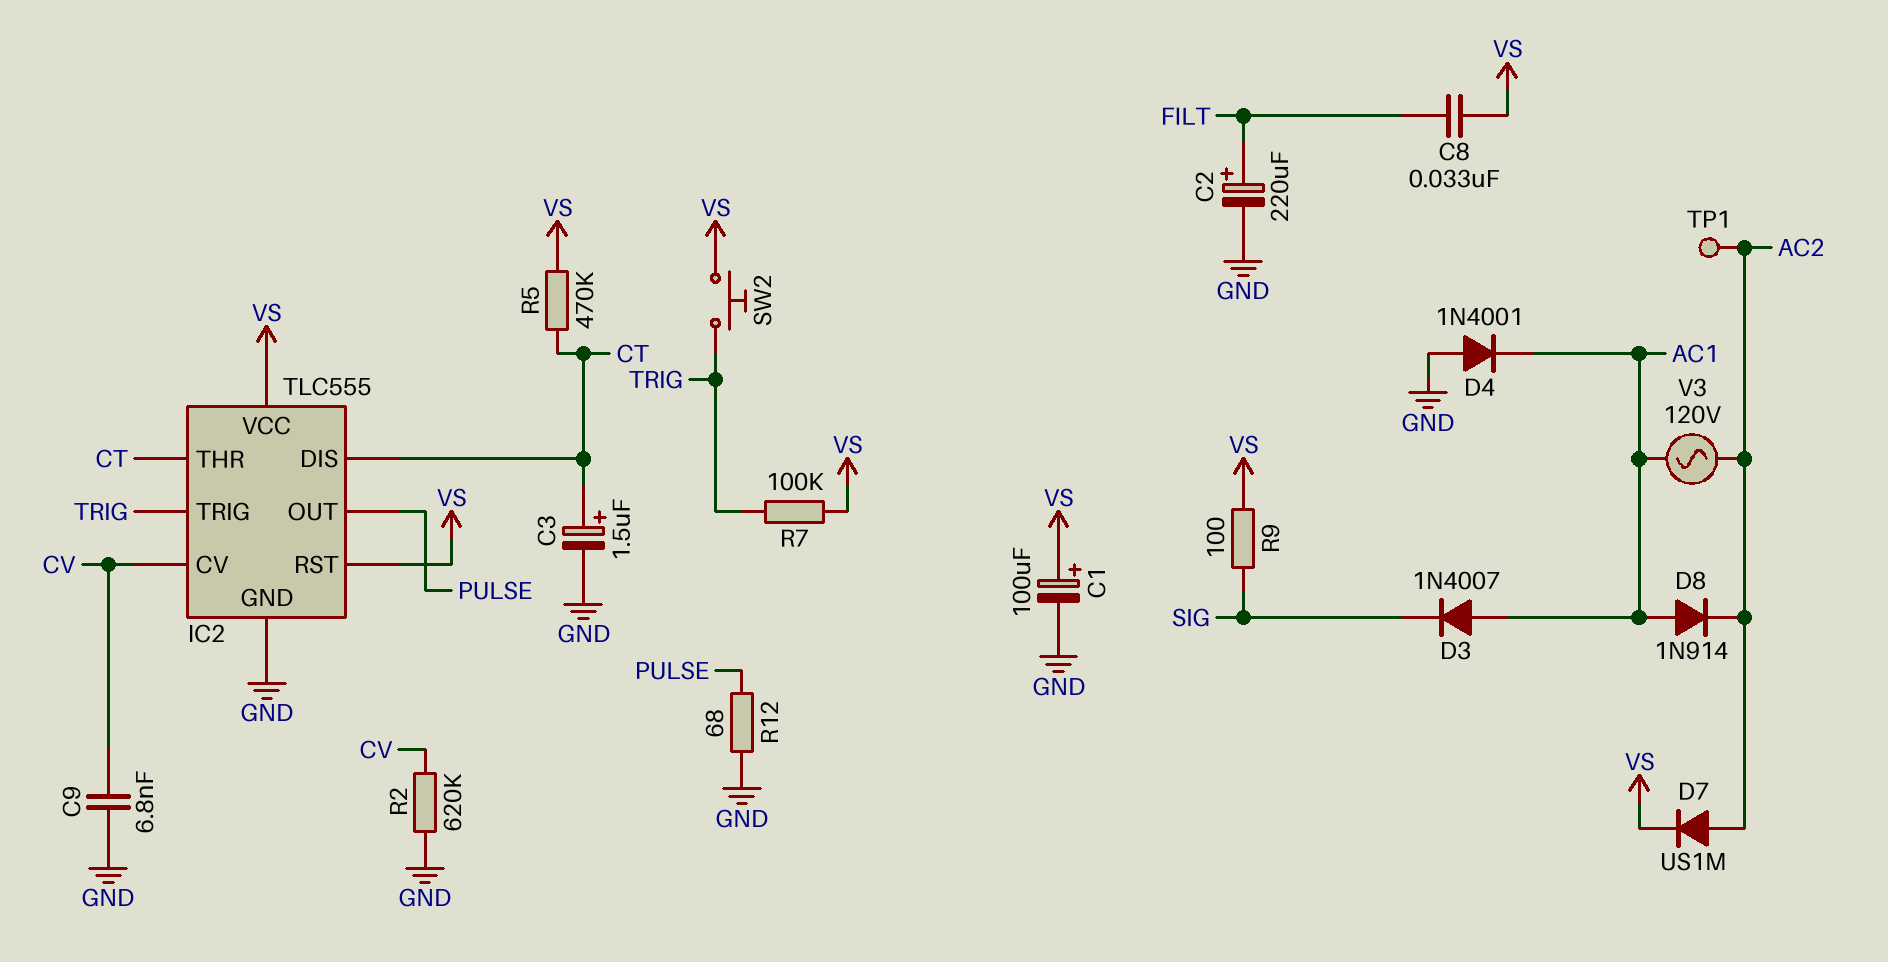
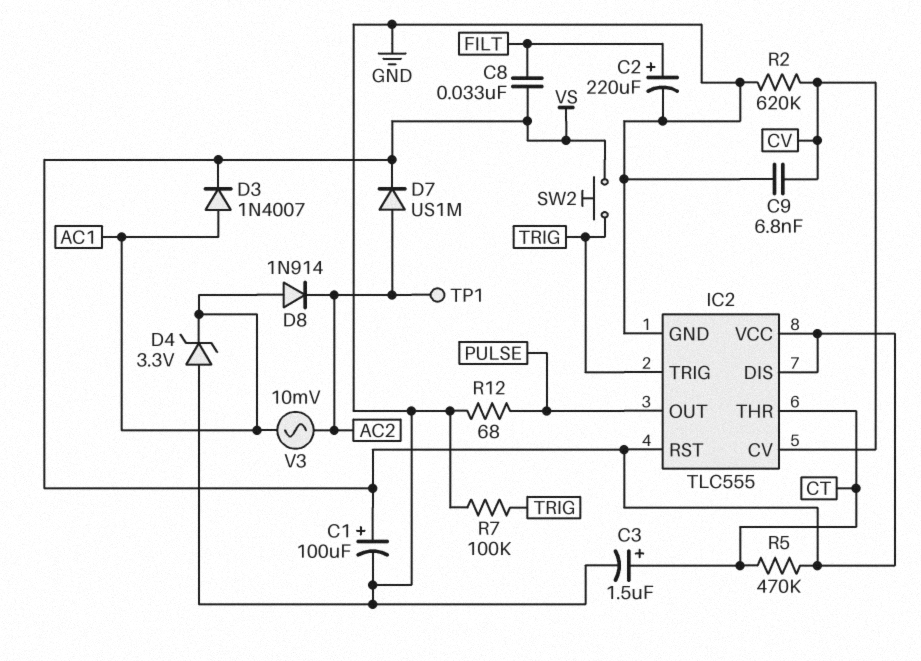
D3: diode 1N4007 (A AC1, K SIG) -> diode 1N4007 (A AC1, K VS)
D4: diode 1N4001 (A GND, K AC1) -> zener 3.3V (A GND, K AC1)
IC2 pin DIS: CT -> VS
R7: 100k (TRIG, VS) -> 100k (GND, TRIG)
R9: 100 (SIG, VS) -> none
V3: AC 120V (AC1, AC2) -> AC 10mV (AC1, AC2)

